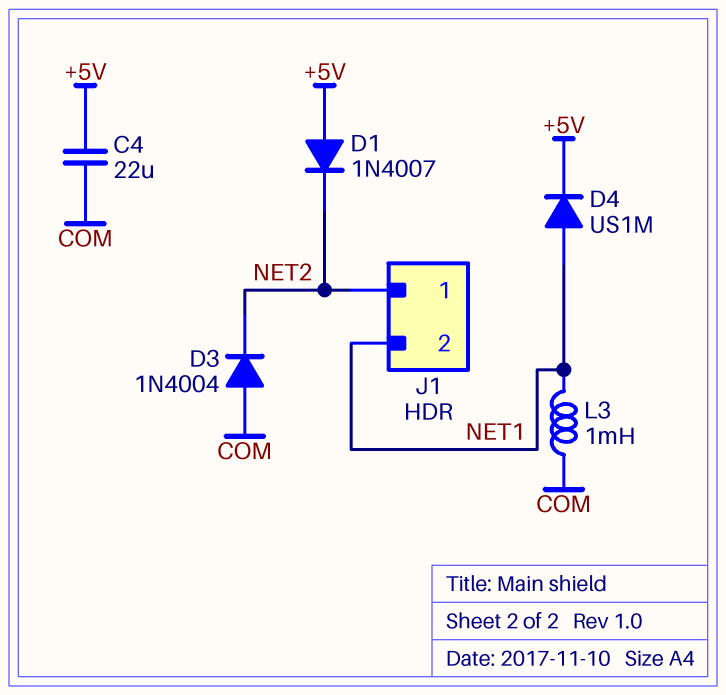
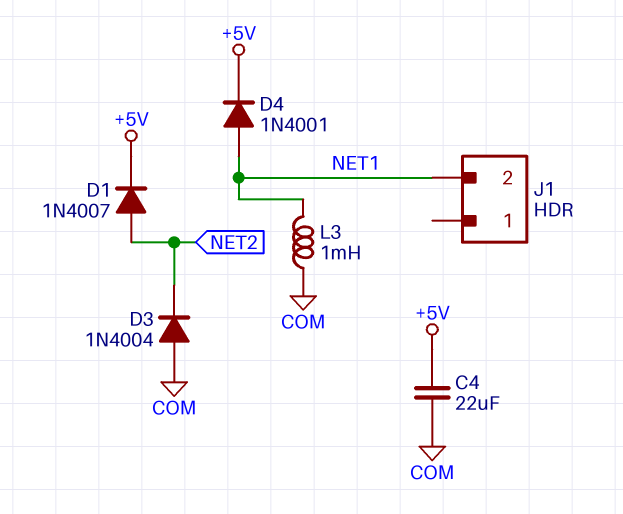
D1: diode 1N4007 (A +5V, K NET2) -> diode 1N4007 (A NET2, K +5V)
D4: diode US1M (A NET1, K +5V) -> diode 1N4001 (A NET1, K +5V)
J1 pin 1: NET2 -> none

